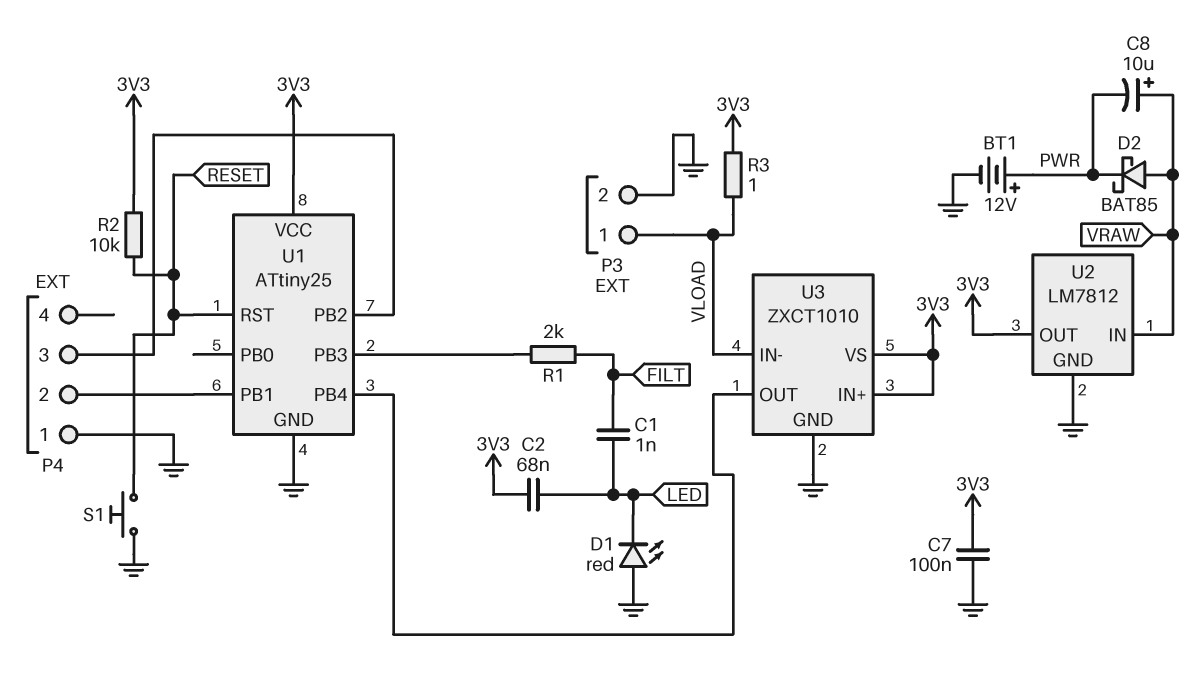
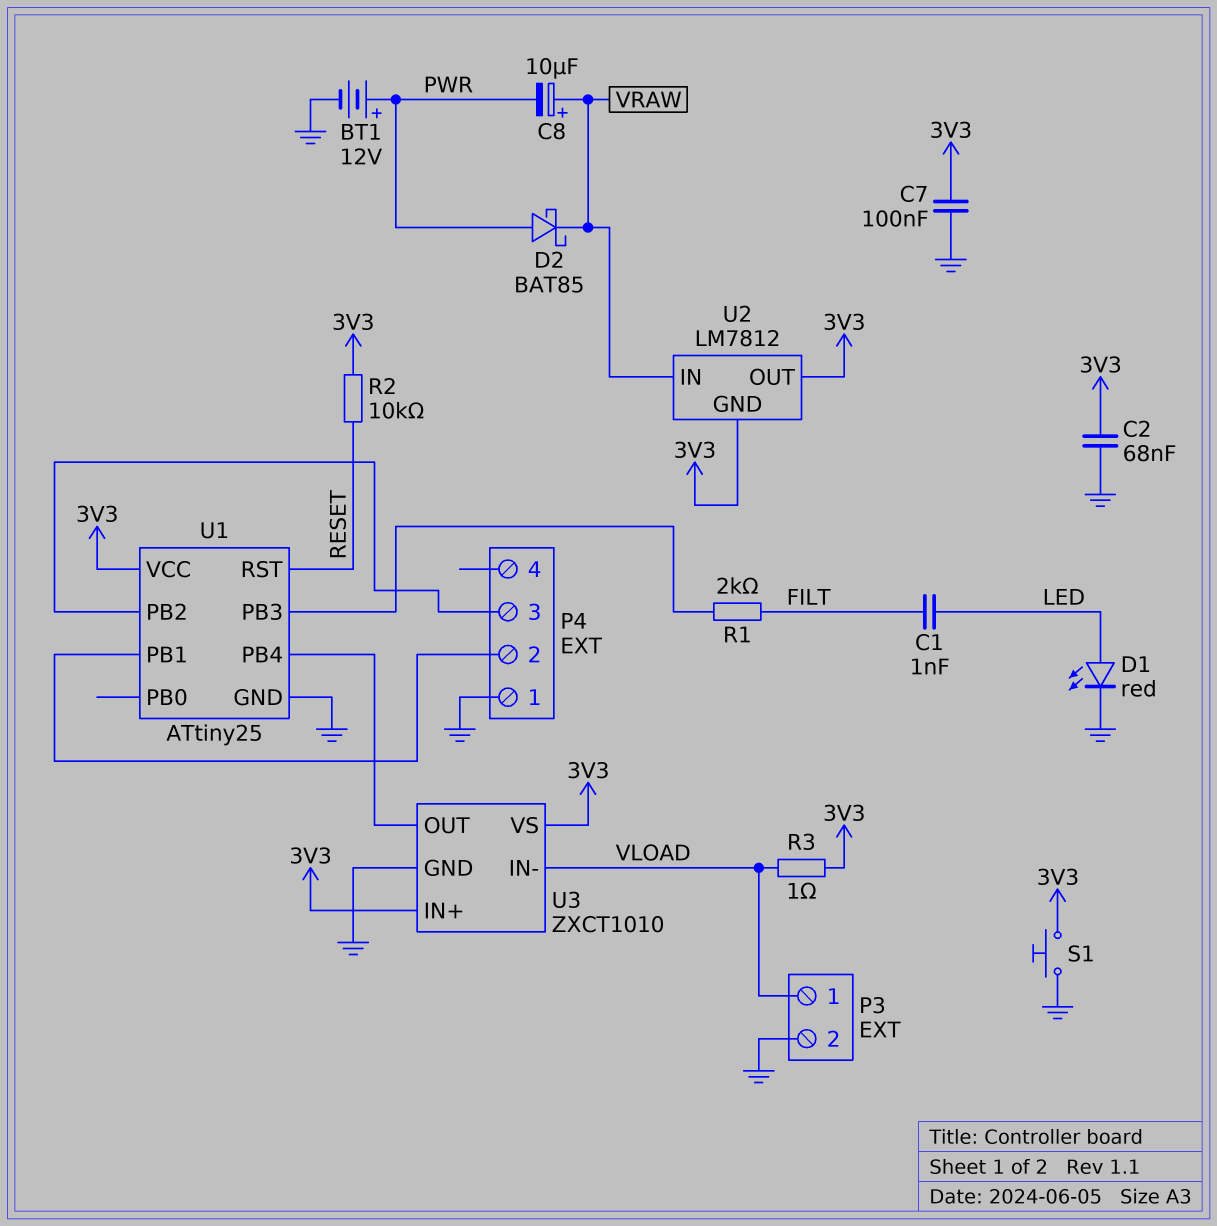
C2: 68nF (3V3, LED) -> 68nF (3V3, GND)
D1: LED red (A GND, K LED) -> LED red (A LED, K GND)
D2: schottky BAT85 (A VRAW, K PWR) -> schottky BAT85 (A PWR, K VRAW)
S1: button (GND, RESET) -> button (3V3, GND)
U2 pin GND: GND -> 3V3

